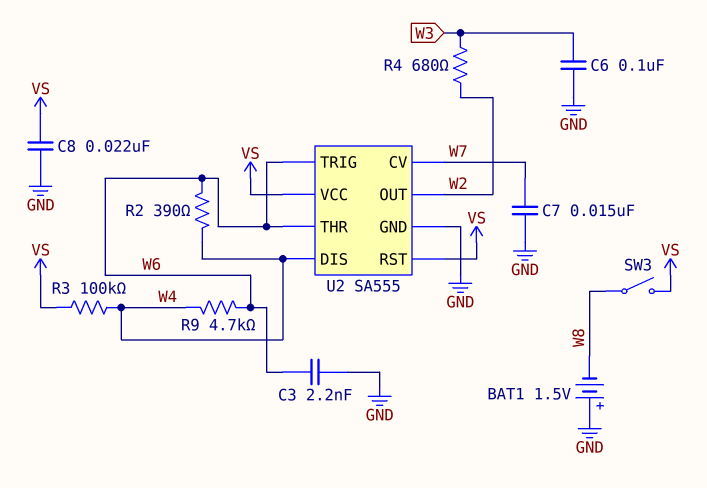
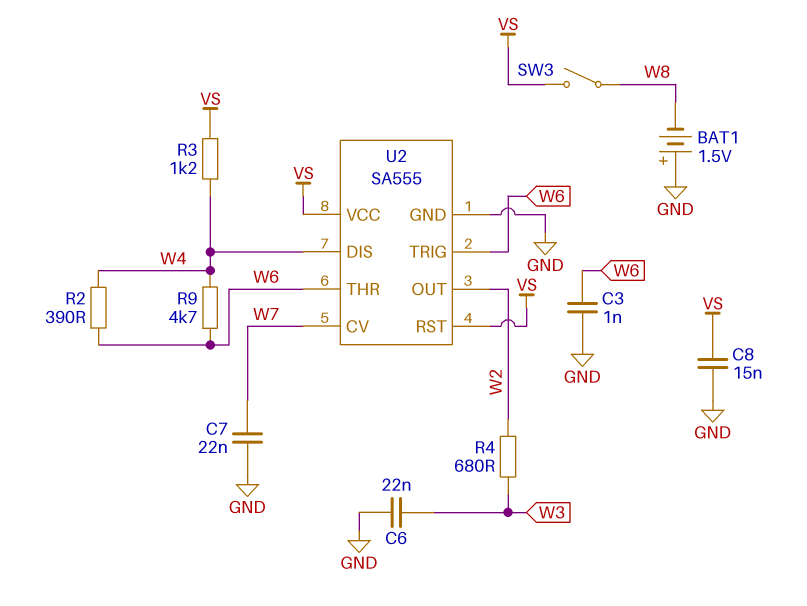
C3: 2.2nF (GND, W6) -> 1nF (GND, W6)
C6: 100nF (GND, W3) -> 22nF (GND, W3)
C7: 15nF (GND, W7) -> 22nF (GND, W7)
C8: 22nF (GND, VS) -> 15nF (GND, VS)
R3: 100k (VS, W4) -> 1.2k (VS, W4)

